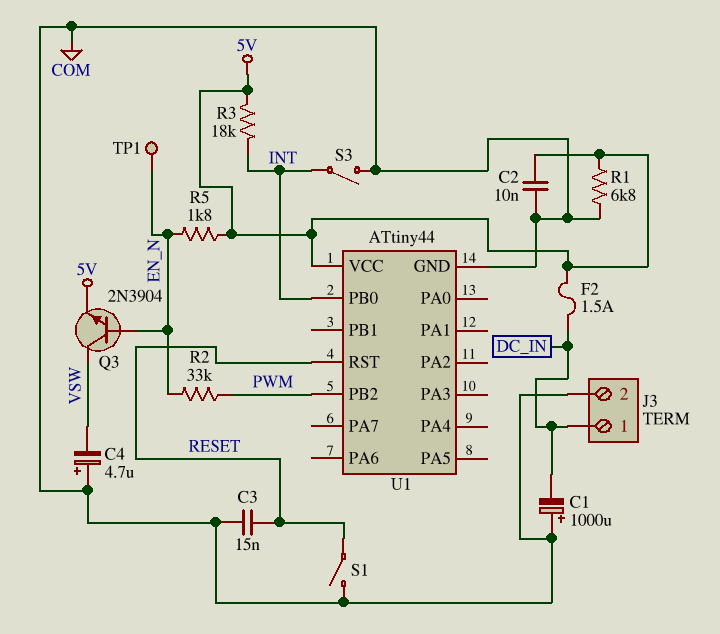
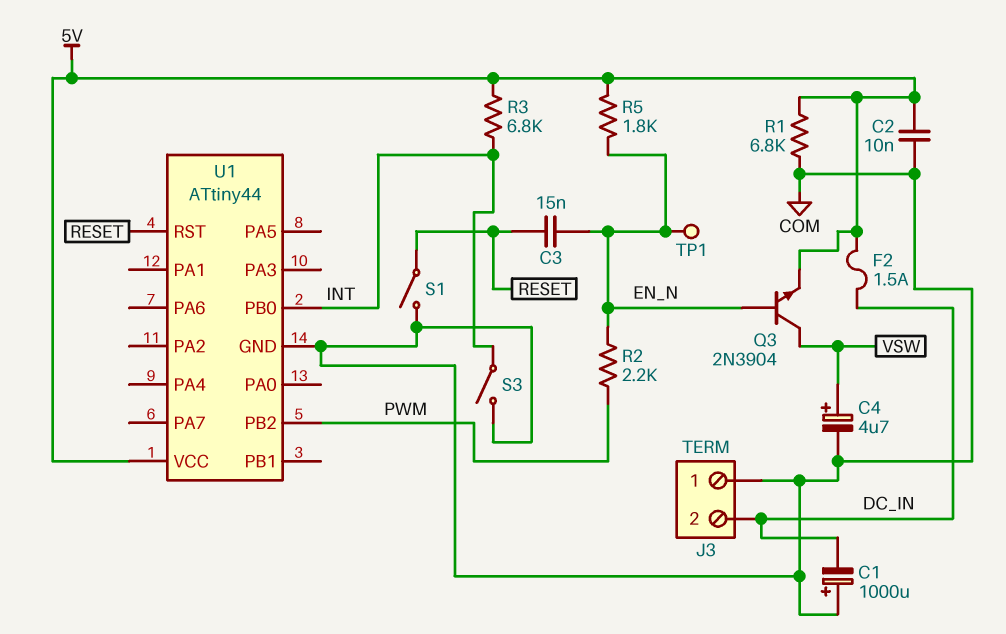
C3: 15nF (COM, RESET) -> 15nF (EN_N, RESET)
C4: 4.7uF (plus COM, minus VSW) -> 4.7uF (plus VSW, minus COM)
J3 pin 1: DC_IN -> COM
J3 pin 2: COM -> DC_IN
R2: 33k (EN_N, PWM) -> 2.2k (EN_N, PWM)
R3: 18k (5V, INT) -> 6.8k (5V, INT)

